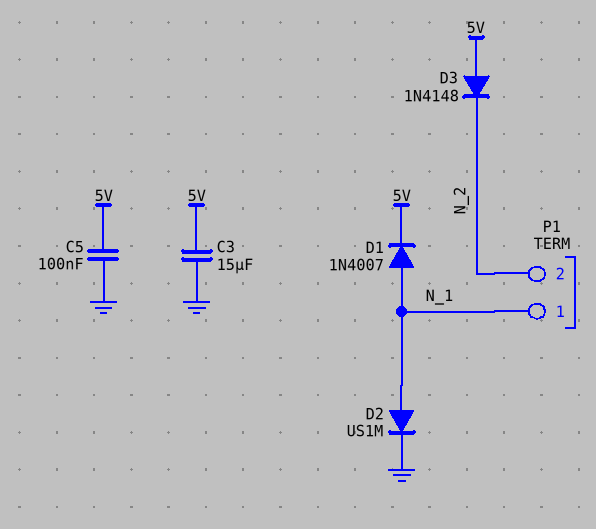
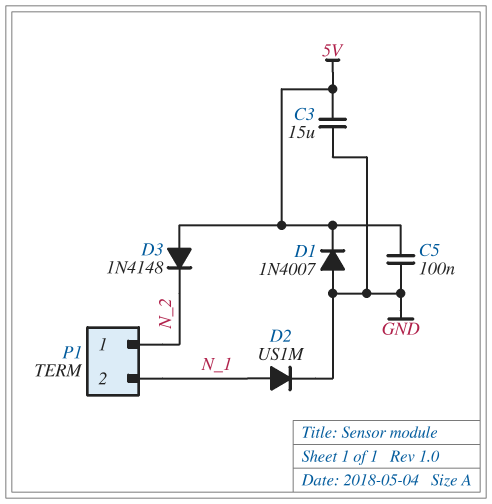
D1: diode 1N4007 (A N_1, K 5V) -> diode 1N4007 (A GND, K 5V)
P1 pin 1: N_1 -> N_2
P1 pin 2: N_2 -> N_1

